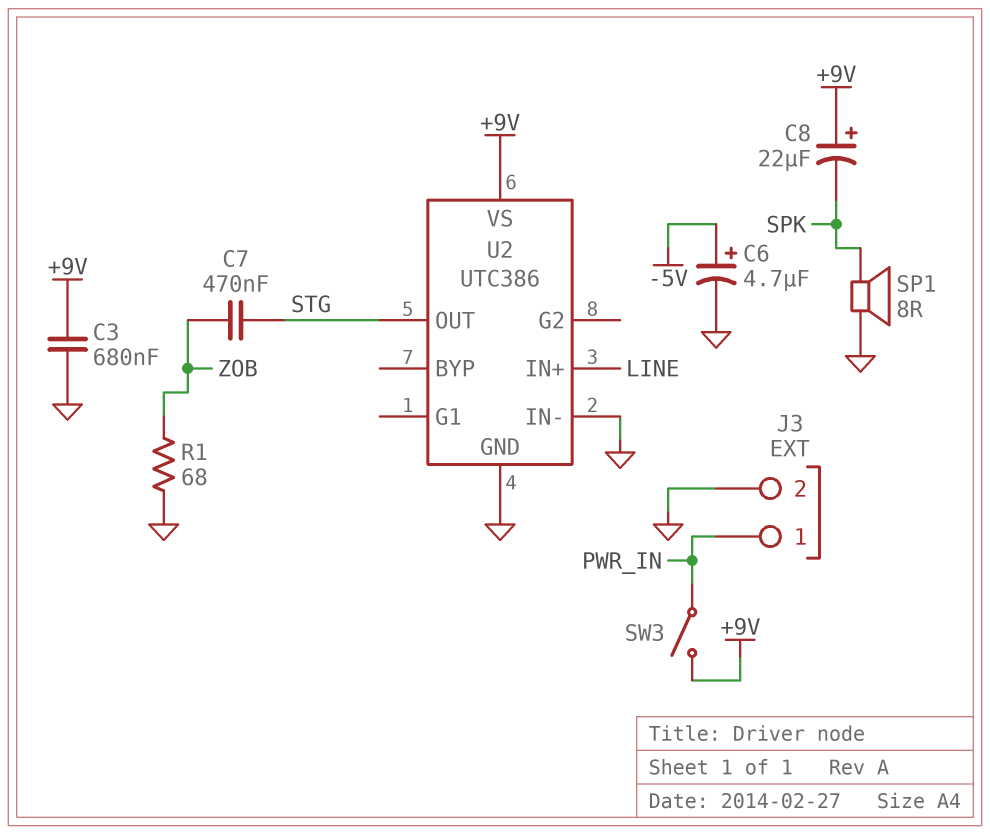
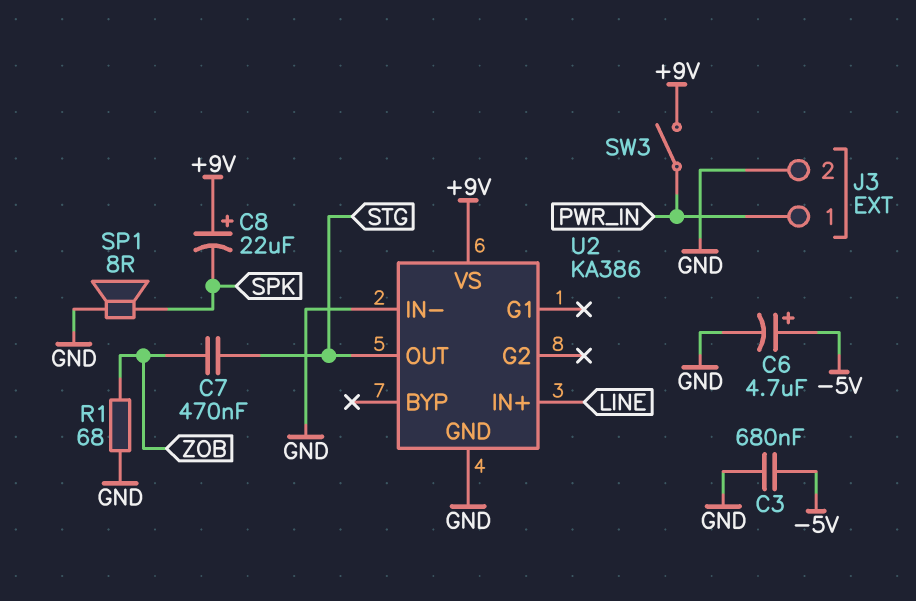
C3: 680nF (+9V, GND) -> 680nF (-5V, GND)
U2: UTC386 -> KA386

